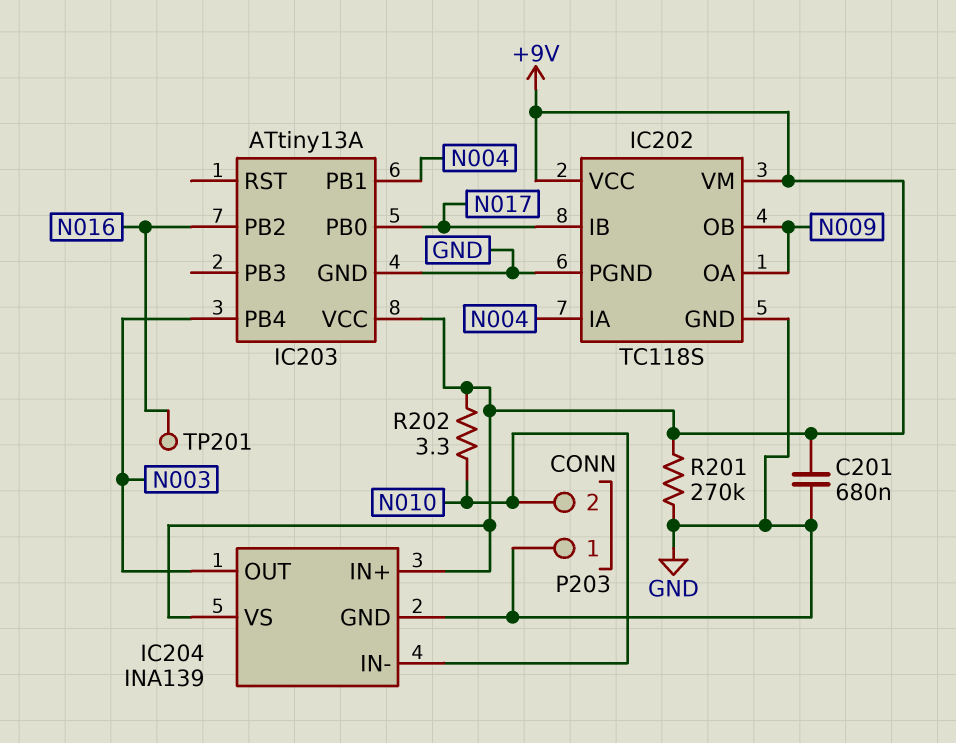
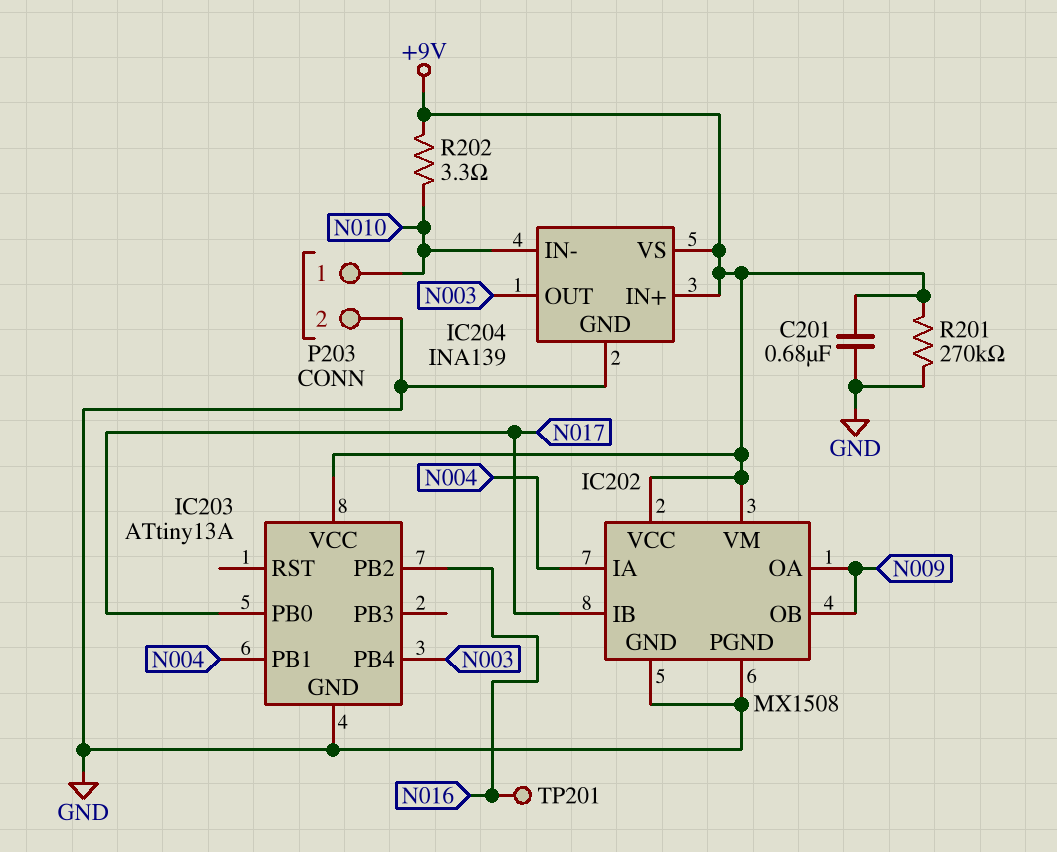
IC202: TC118S -> MX1508
P203 pin 1: GND -> N010
P203 pin 2: N010 -> GND

